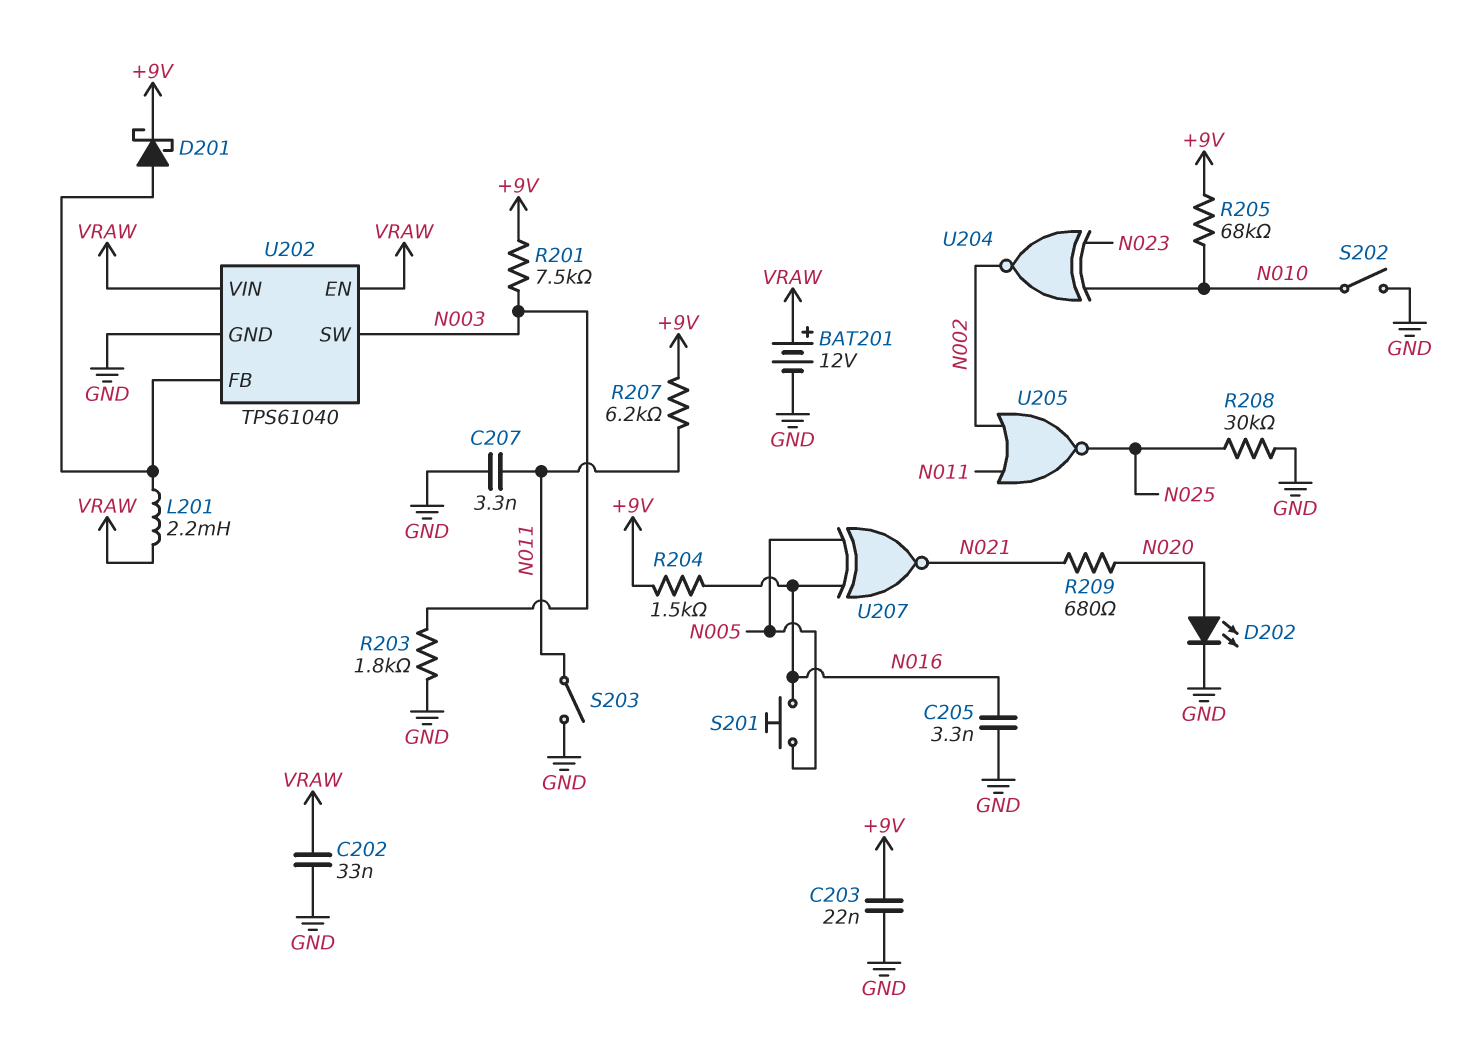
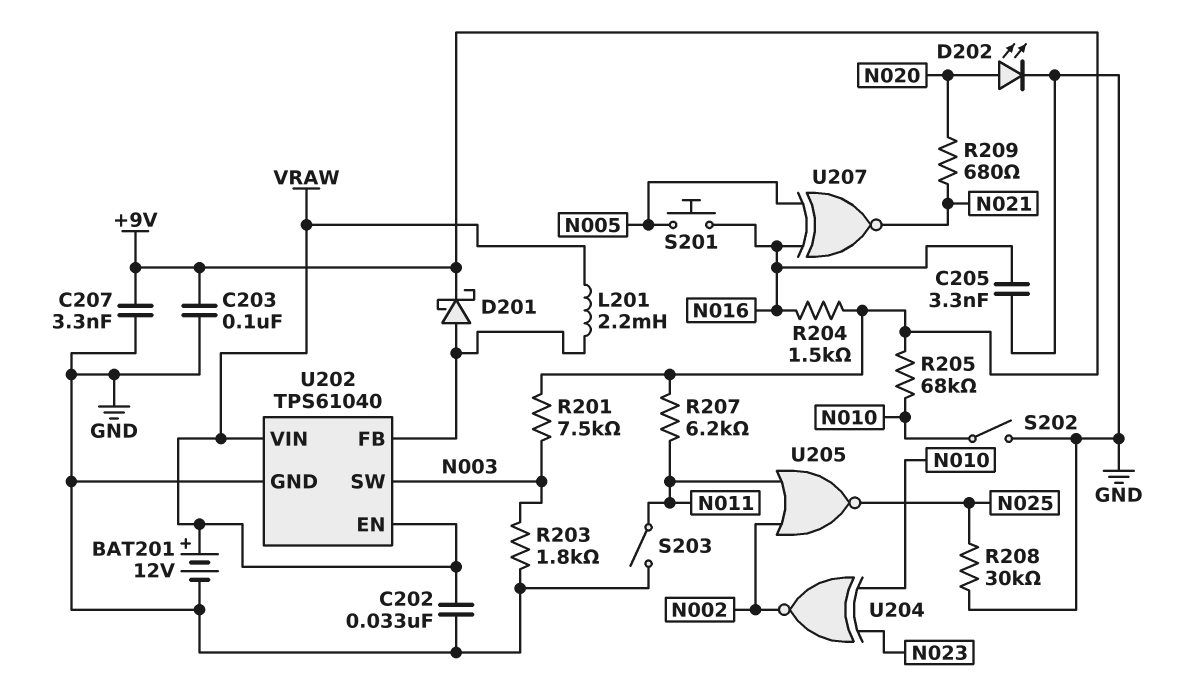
C203: 22nF (+9V, GND) -> 100nF (+9V, GND)
C207: 3.3nF (GND, N011) -> 3.3nF (+9V, GND)

